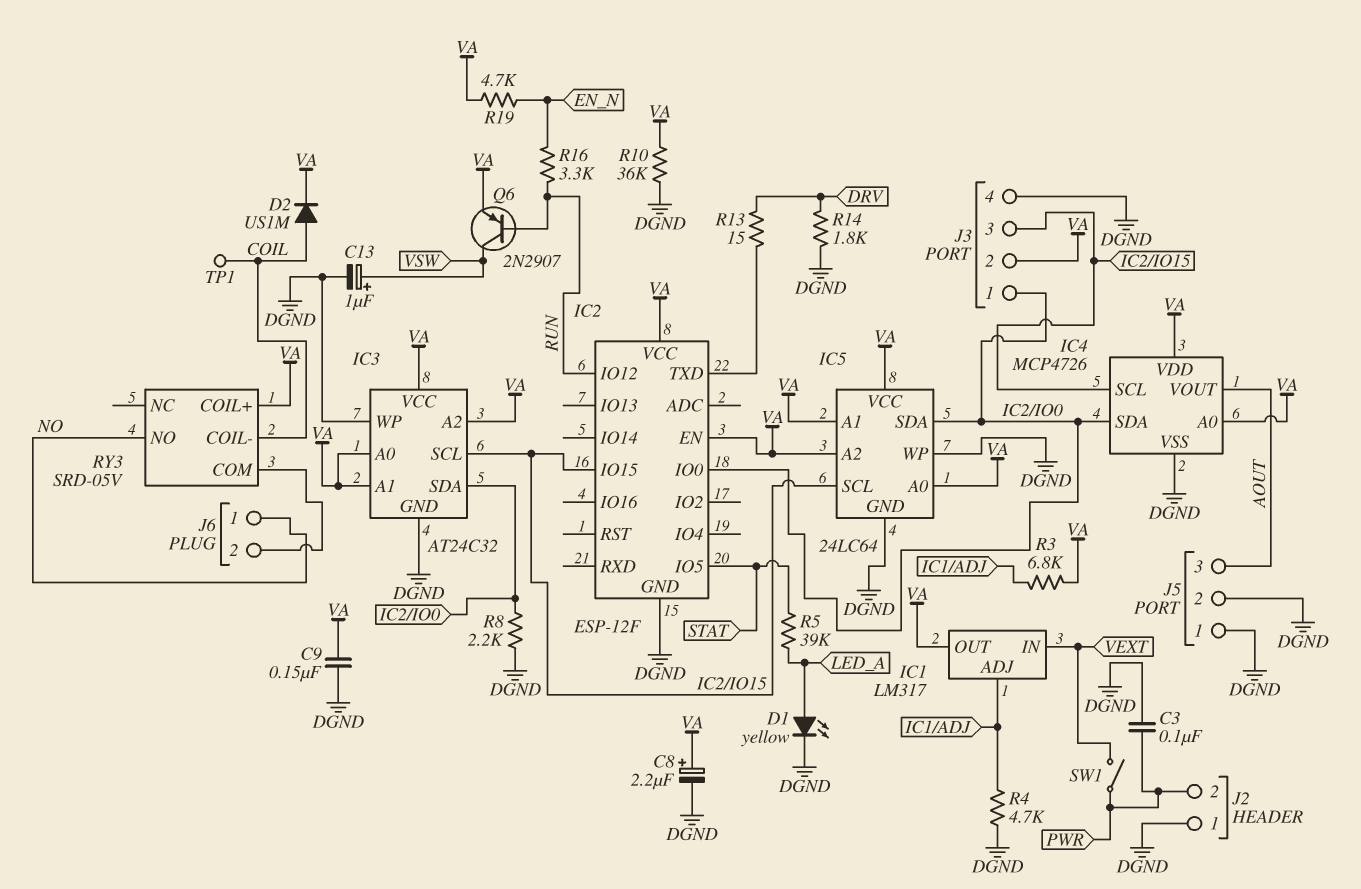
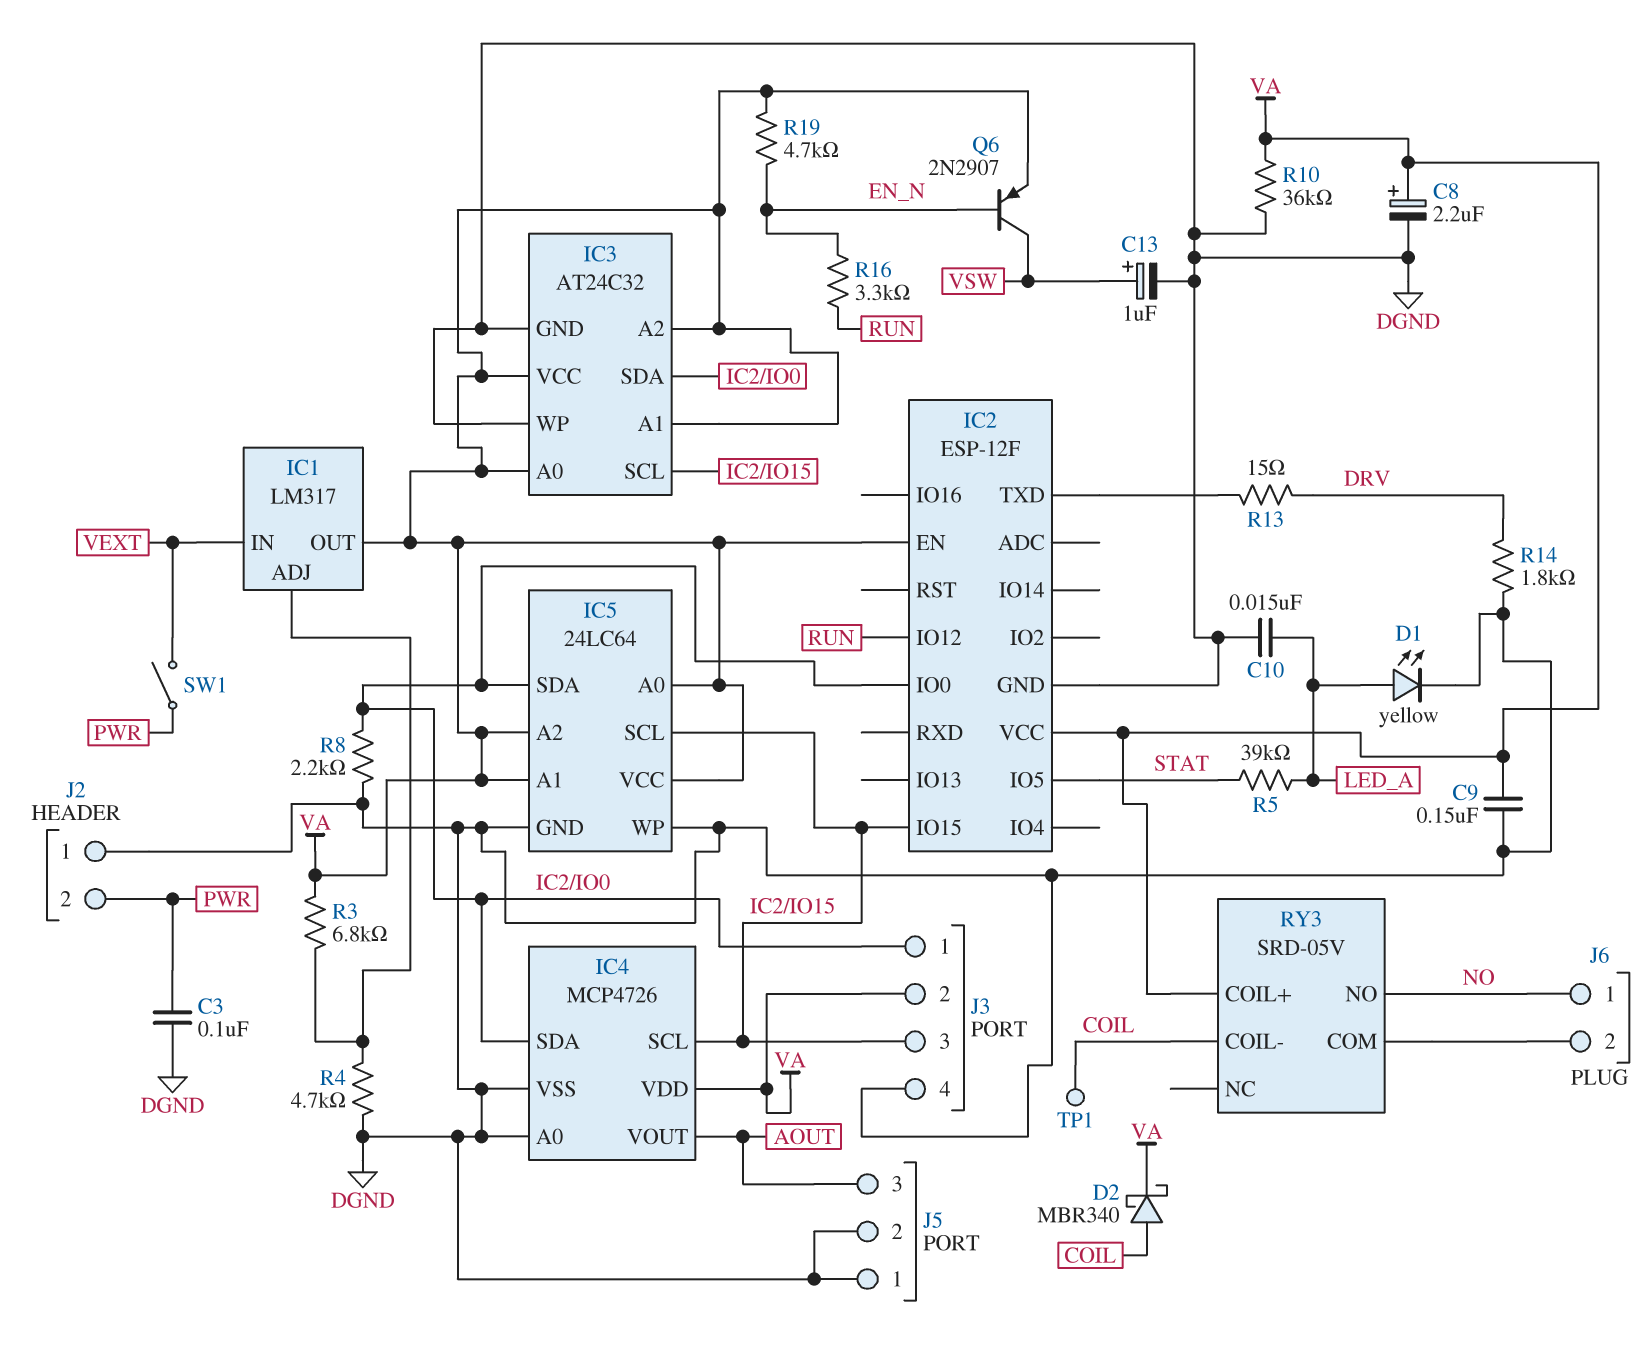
C10: none -> 15nF (DGND, LED_A)
D2: diode US1M (A COIL, K VA) -> schottky MBR340 (A COIL, K VA)
IC4 pin A0: VA -> DGND
Q6: PNP 2N2907 (B RUN, C VSW, E VA) -> PNP 2N2907 (B EN_N, C VSW, E VA)

